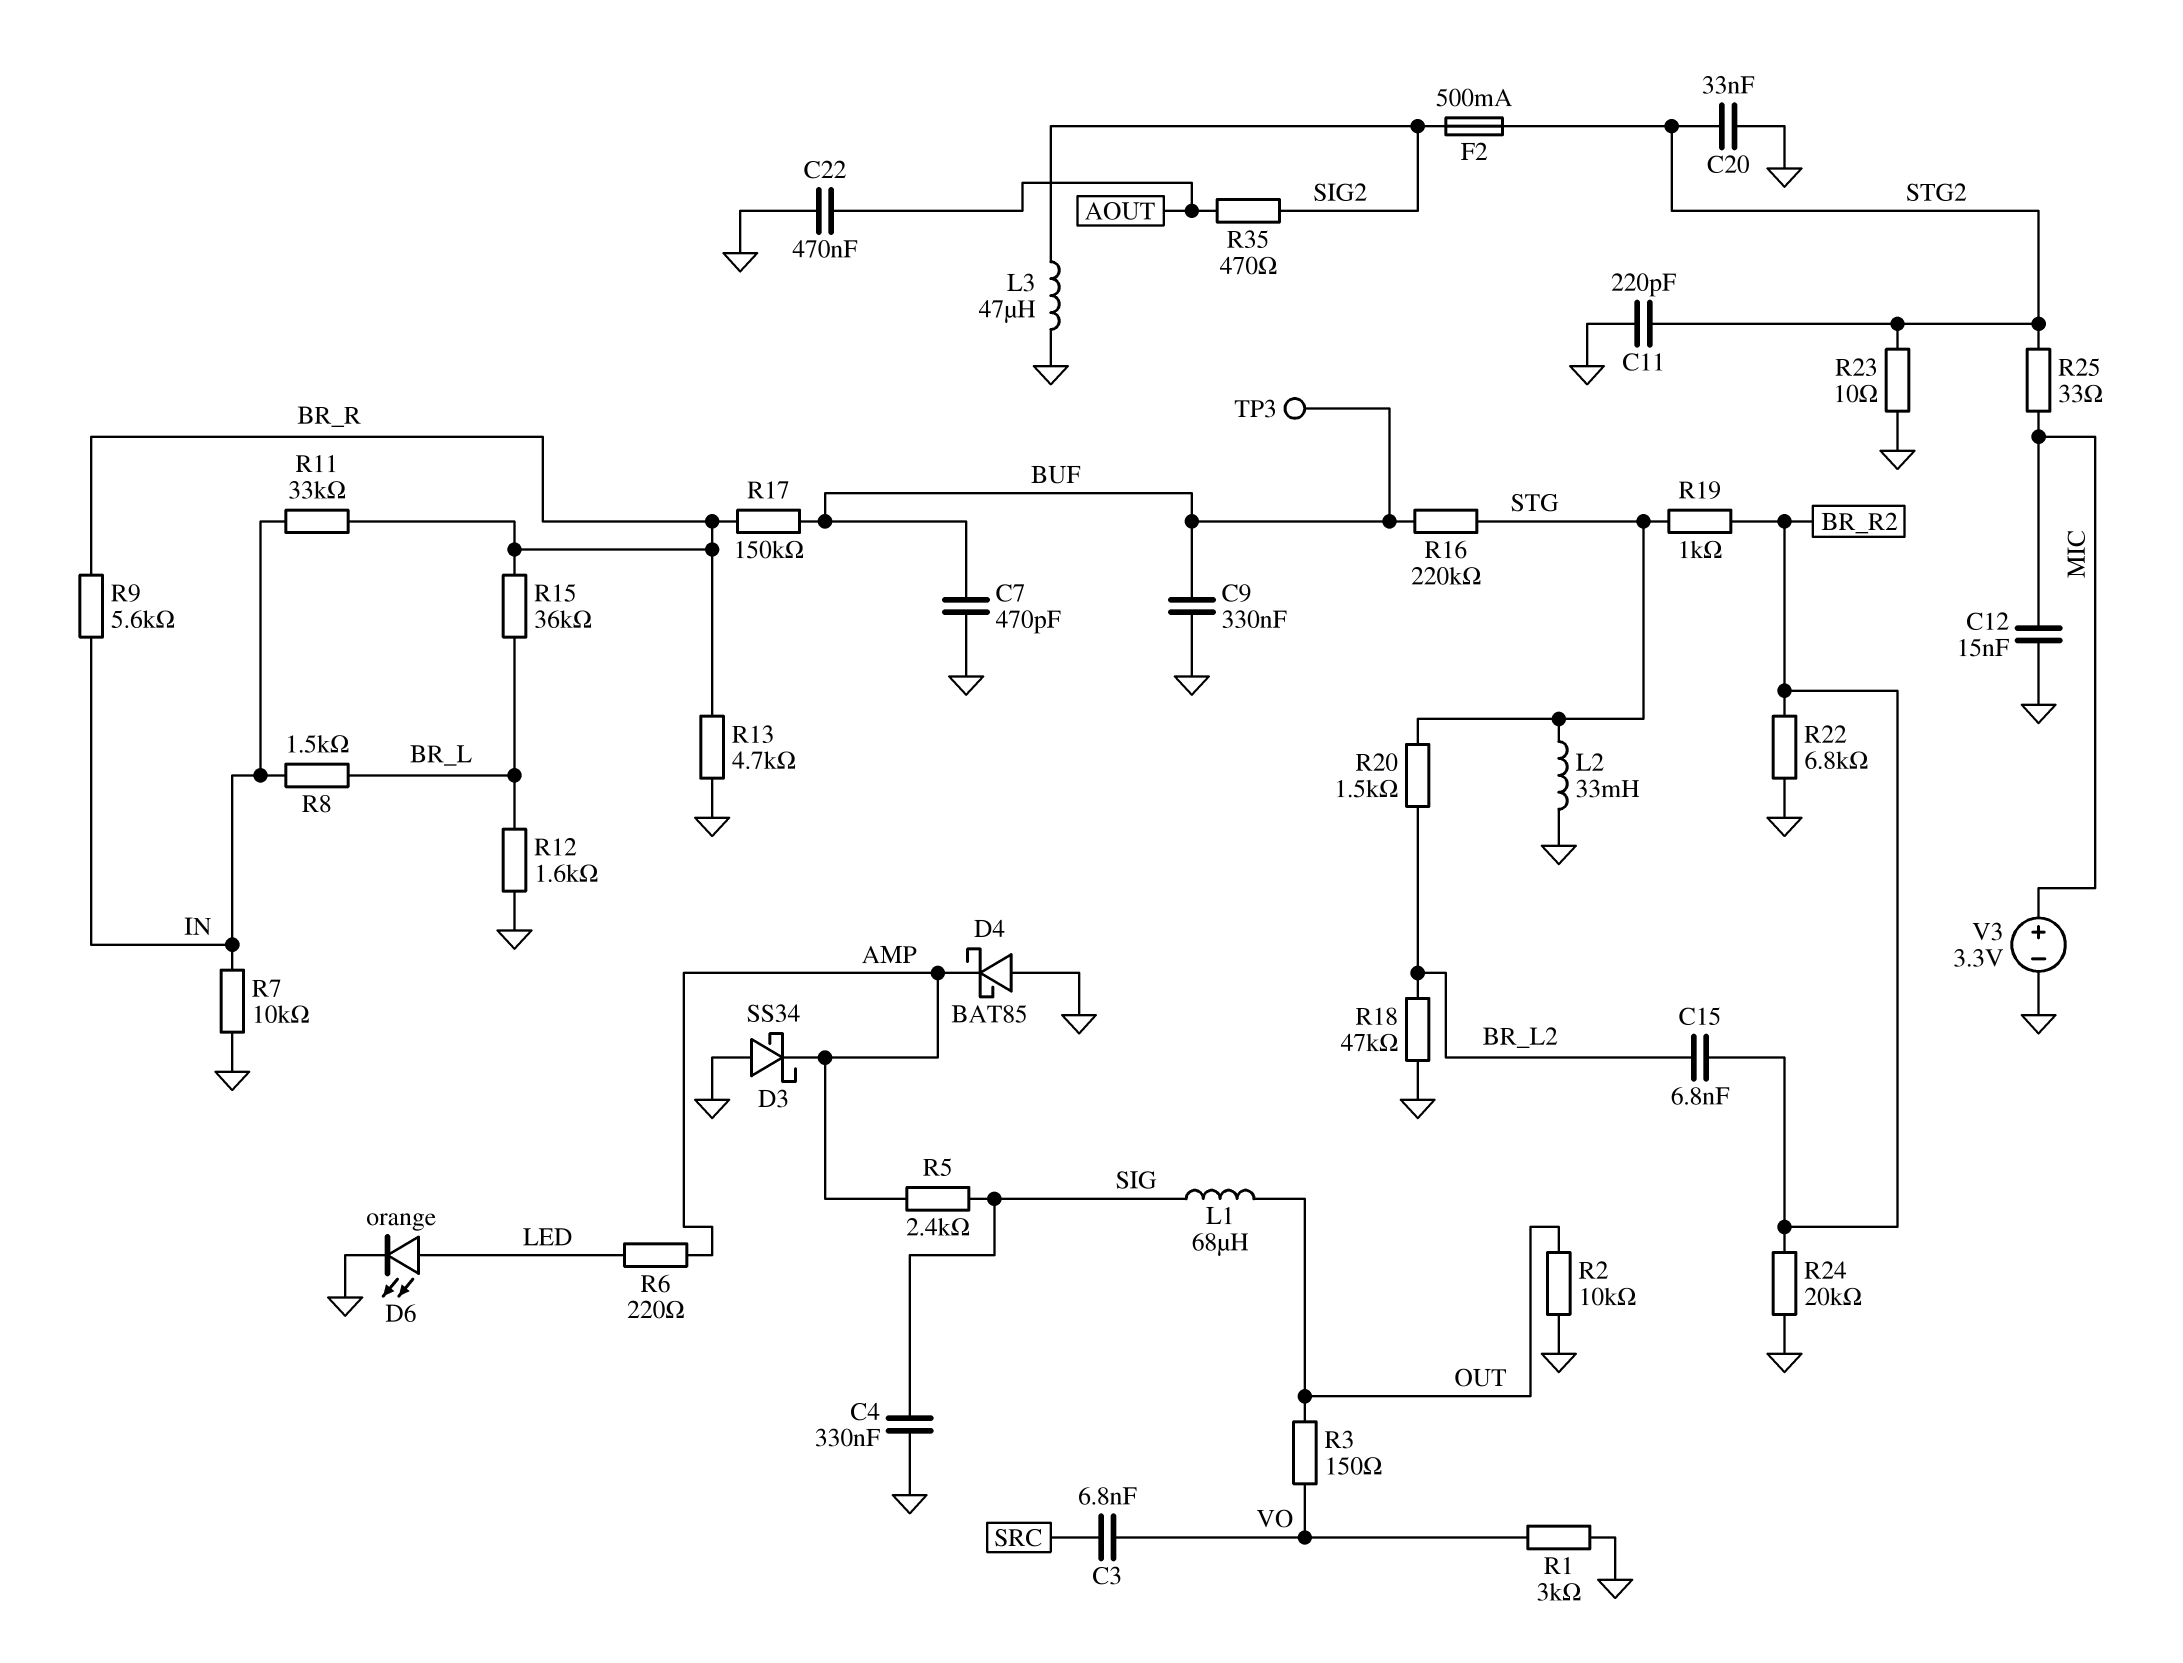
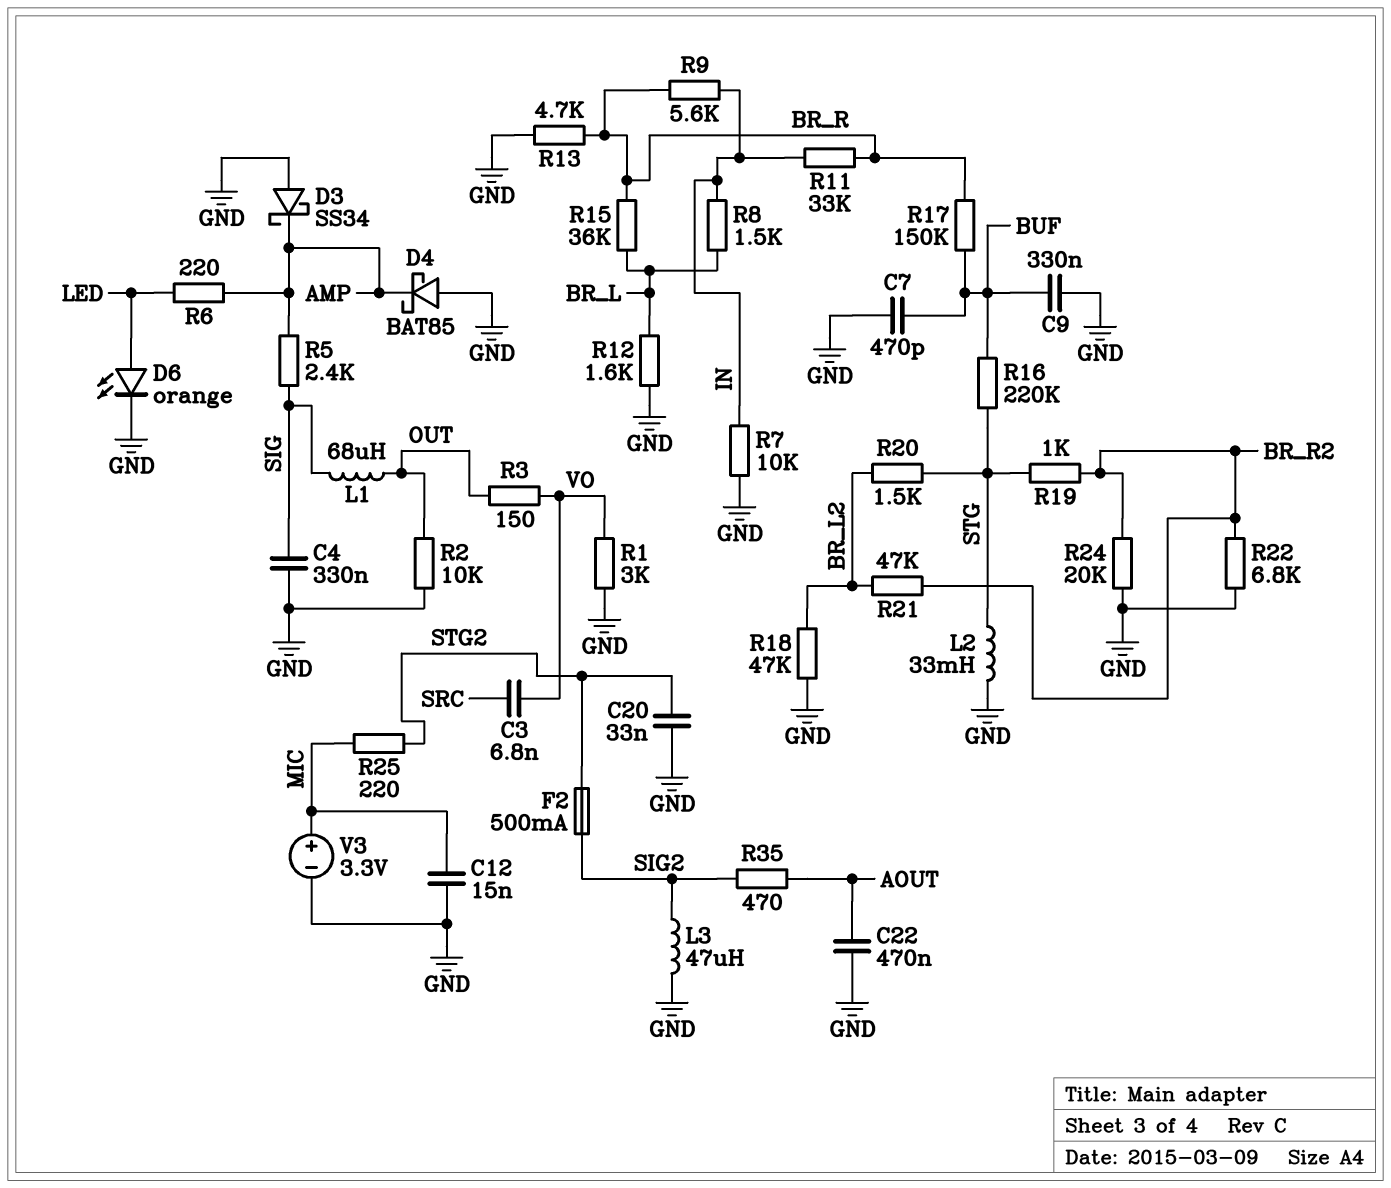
C11: 220pF (GND, STG2) -> none
C15: 6.8nF (BR_L2, BR_R2) -> none
R21: none -> 47k (BR_L2, BR_R2)
R23: 10 (GND, STG2) -> none
R25: 33 (MIC, STG2) -> 220 (MIC, STG2)
TP3: test point (BUF) -> none

